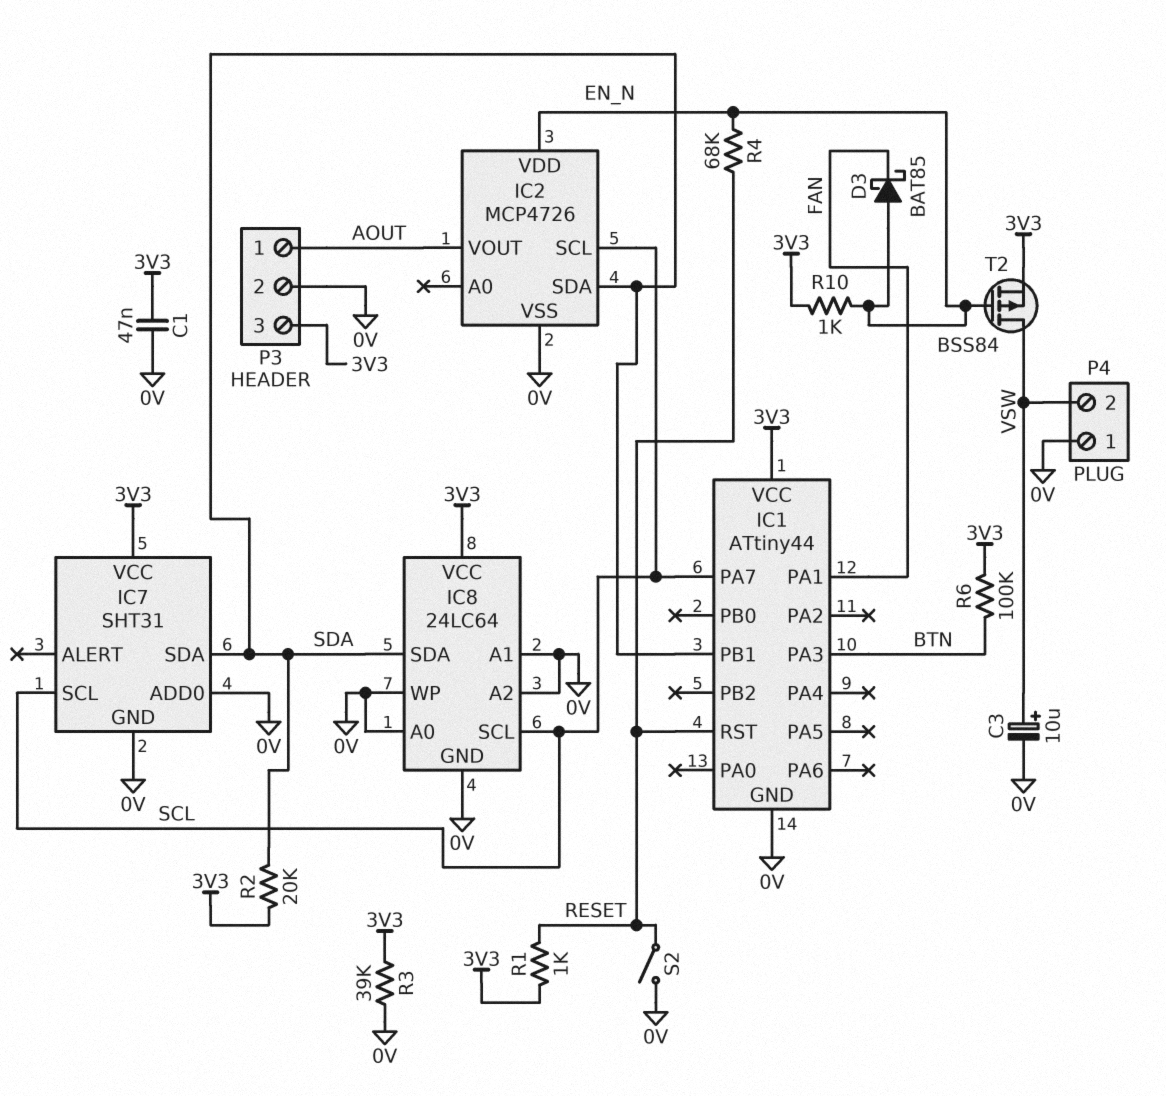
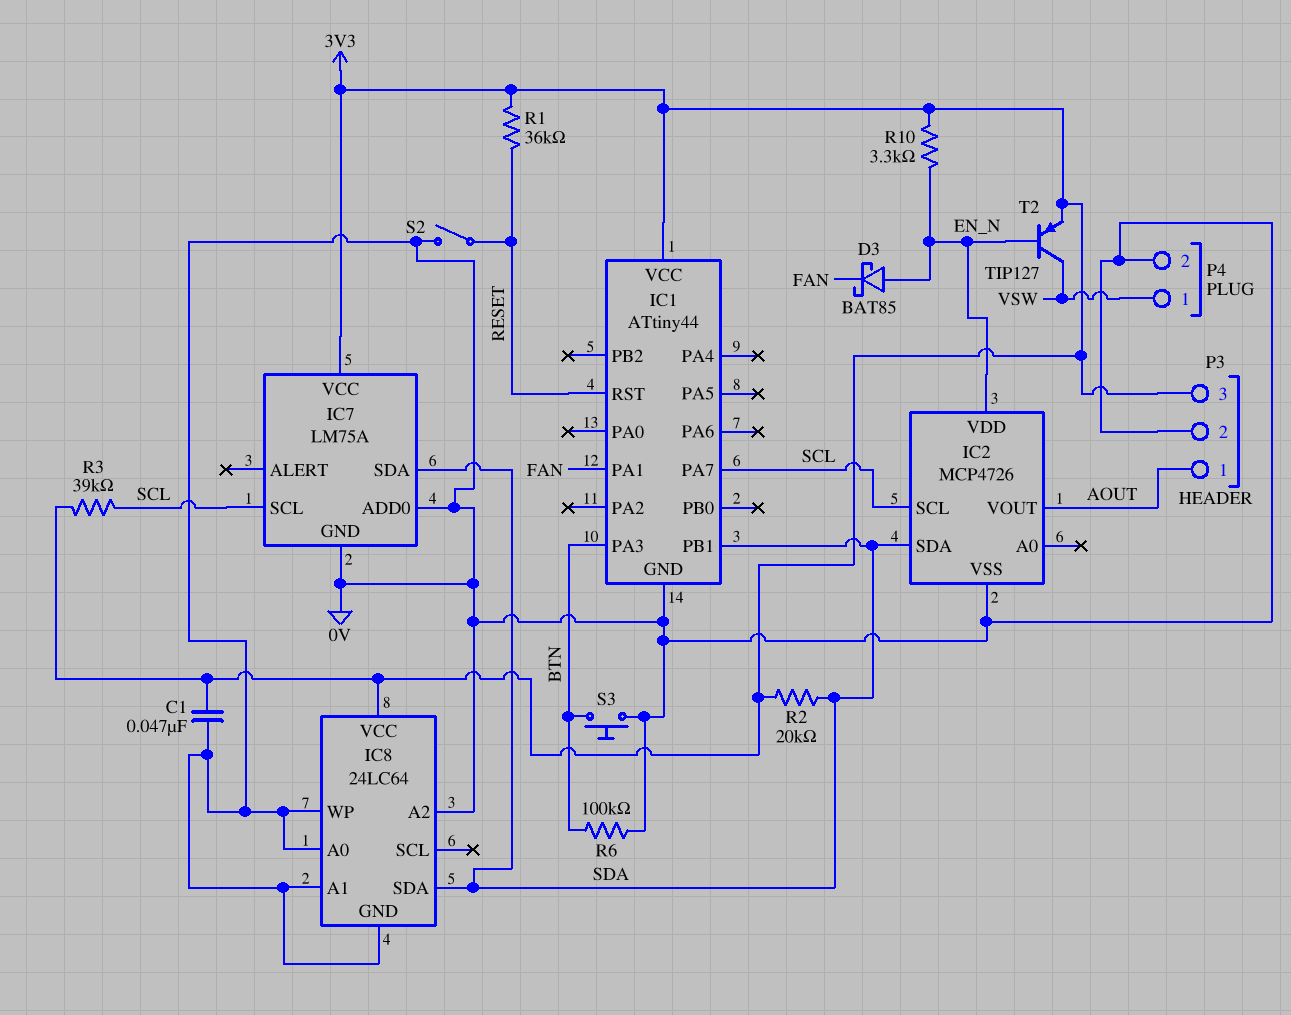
C3: 10uF (plus VSW, minus 0V) -> none
IC7: SHT31 -> LM75A
IC8 pin SCL: SCL -> none
P4 pin 1: 0V -> VSW
P4 pin 2: VSW -> 0V
R1: 1k (3V3, RESET) -> 36k (3V3, RESET)
R3: 39k (0V, 3V3) -> 39k (3V3, SCL)
R4: 68k (EN_N, RESET) -> none
R6: 100k (3V3, BTN) -> 100k (0V, BTN)
R10: 1k (3V3, EN_N) -> 3.3k (3V3, EN_N)
S3: none -> button (0V, BTN)
T2: PMOS BSS84 (G EN_N, D VSW, S 3V3) -> PNP TIP127 (B EN_N, C VSW, E 3V3)

